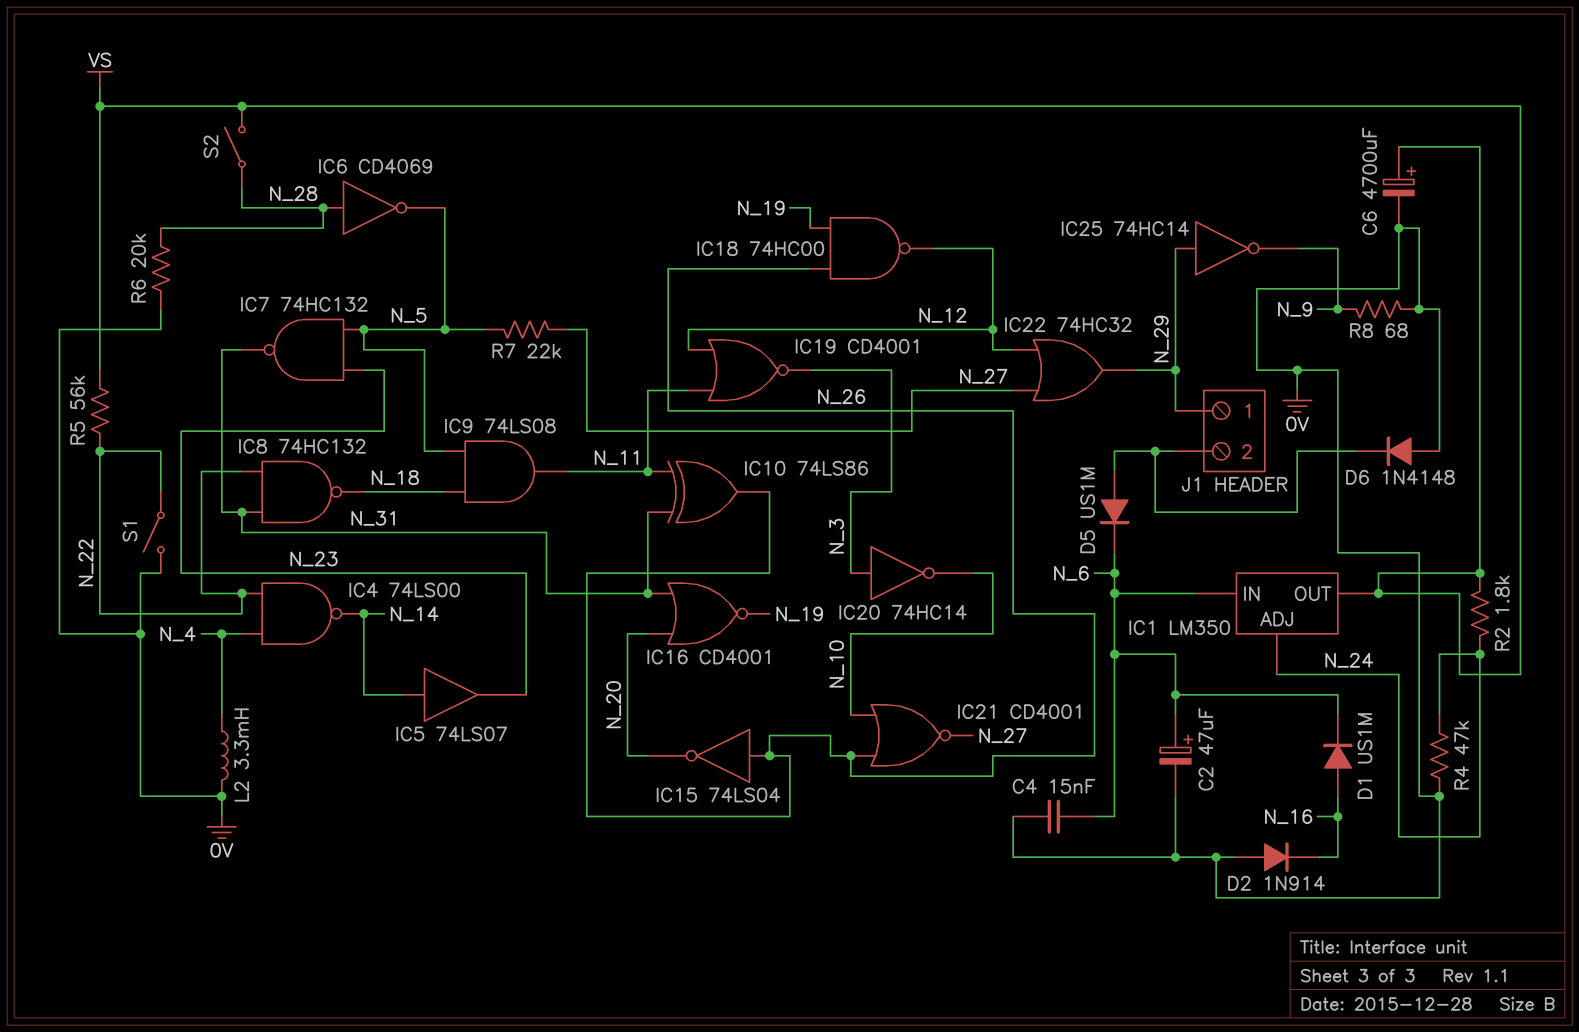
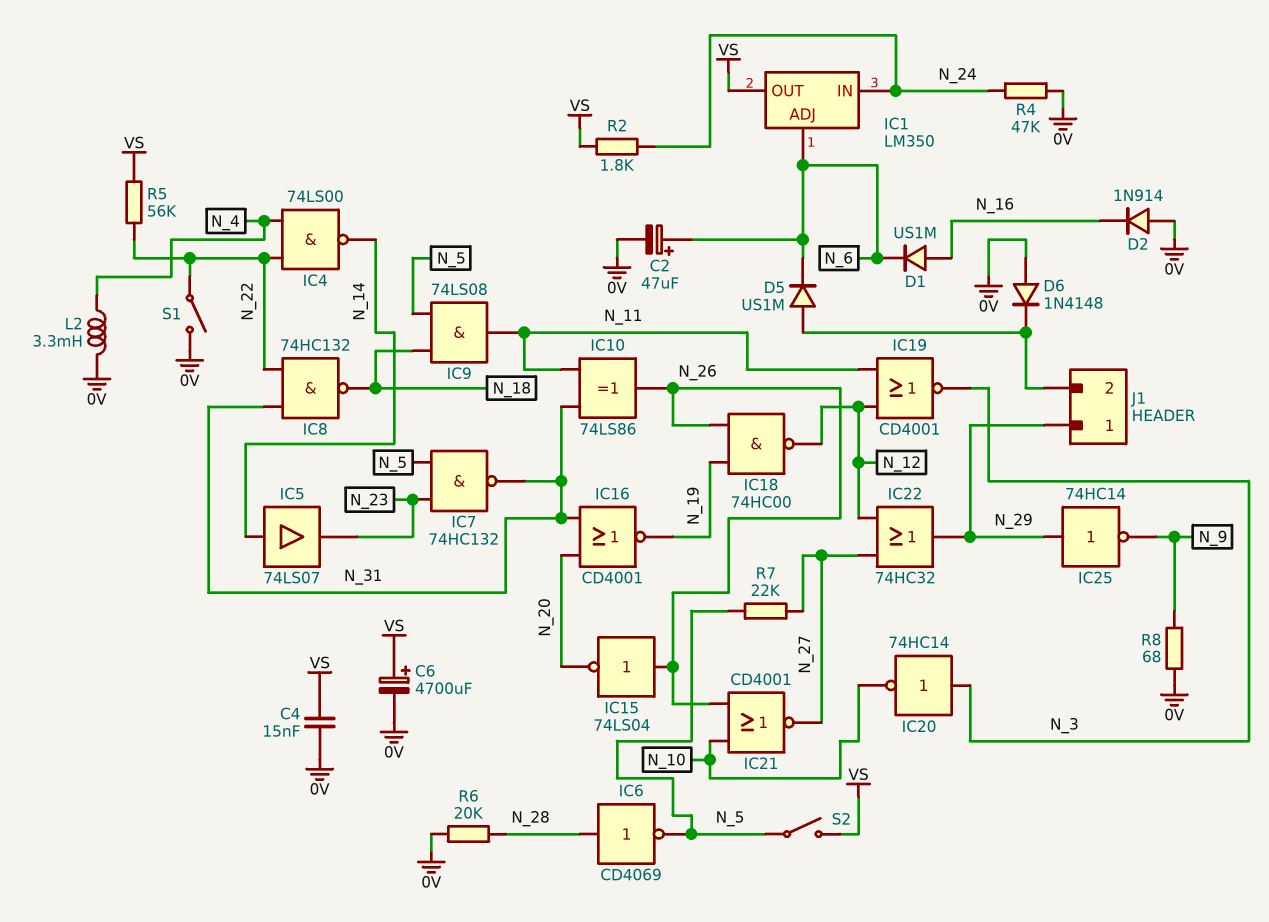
C4: 15nF (0V, N_6) -> 15nF (0V, VS)
IC1 pin ADJ: N_24 -> N_6
IC1 pin IN: N_6 -> N_24
S2: switch (N_28, VS) -> switch (N_5, VS)

